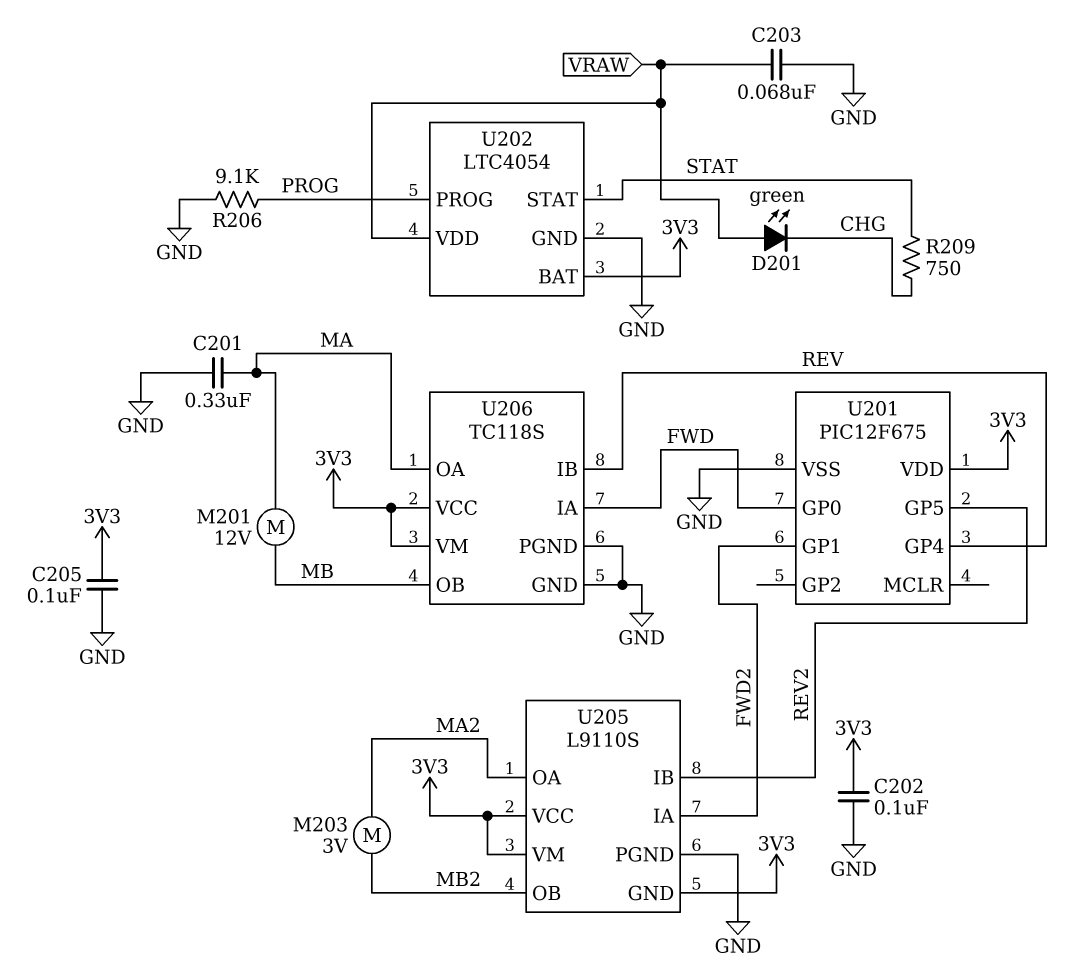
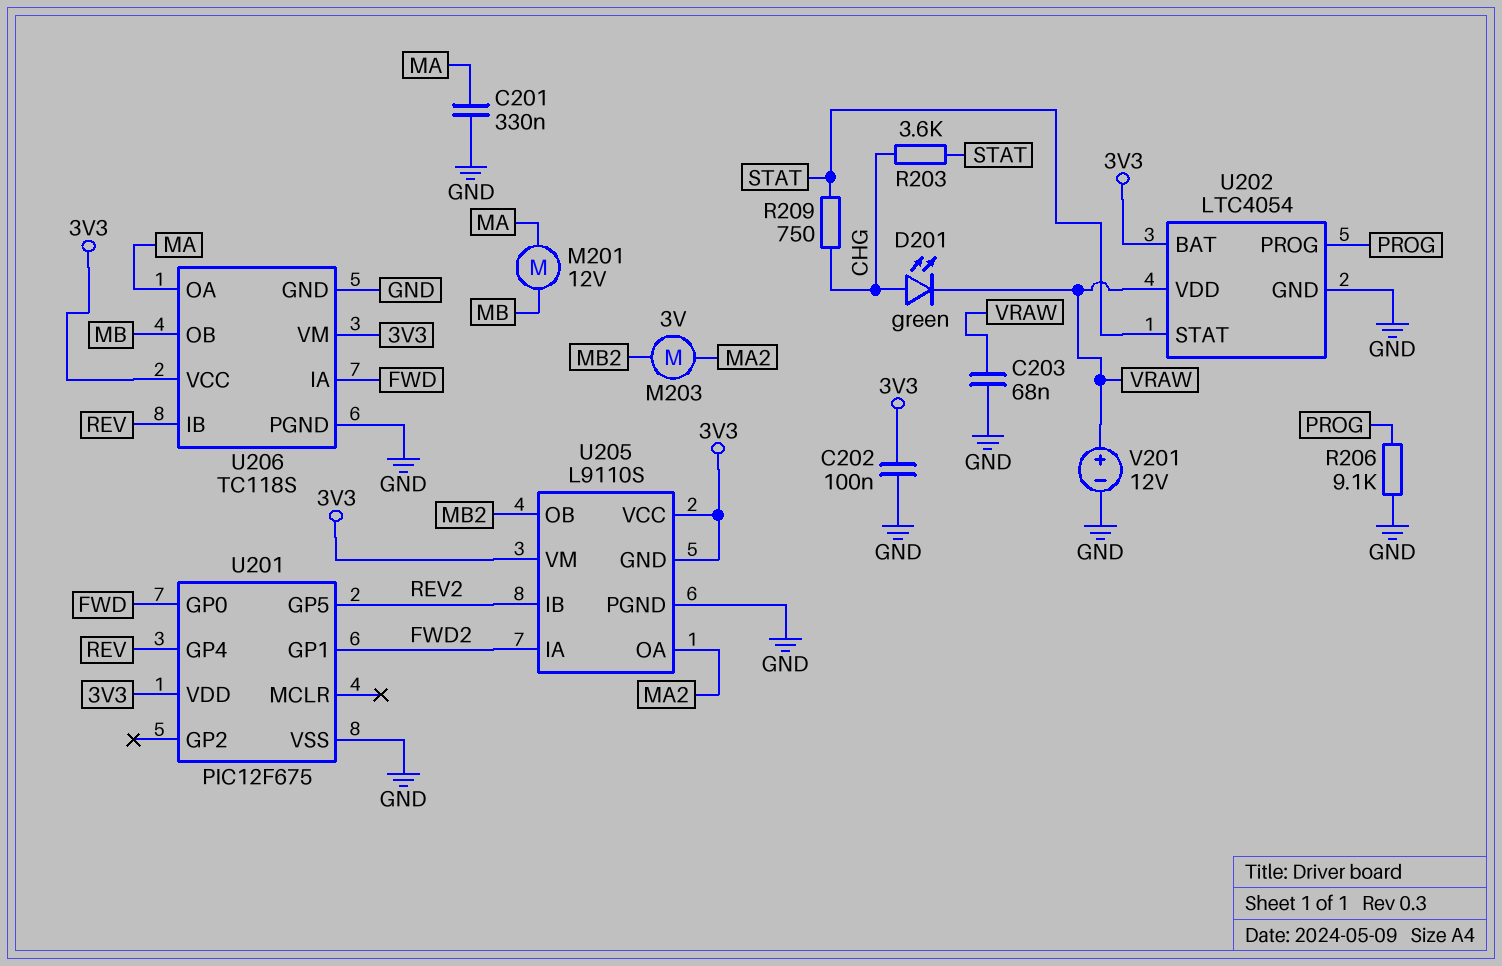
C205: 100nF (3V3, GND) -> none
D201: LED green (A VRAW, K CHG) -> LED green (A CHG, K VRAW)
R203: none -> 3.6k (CHG, STAT)
V201: none -> 12V (plus VRAW, minus GND)

